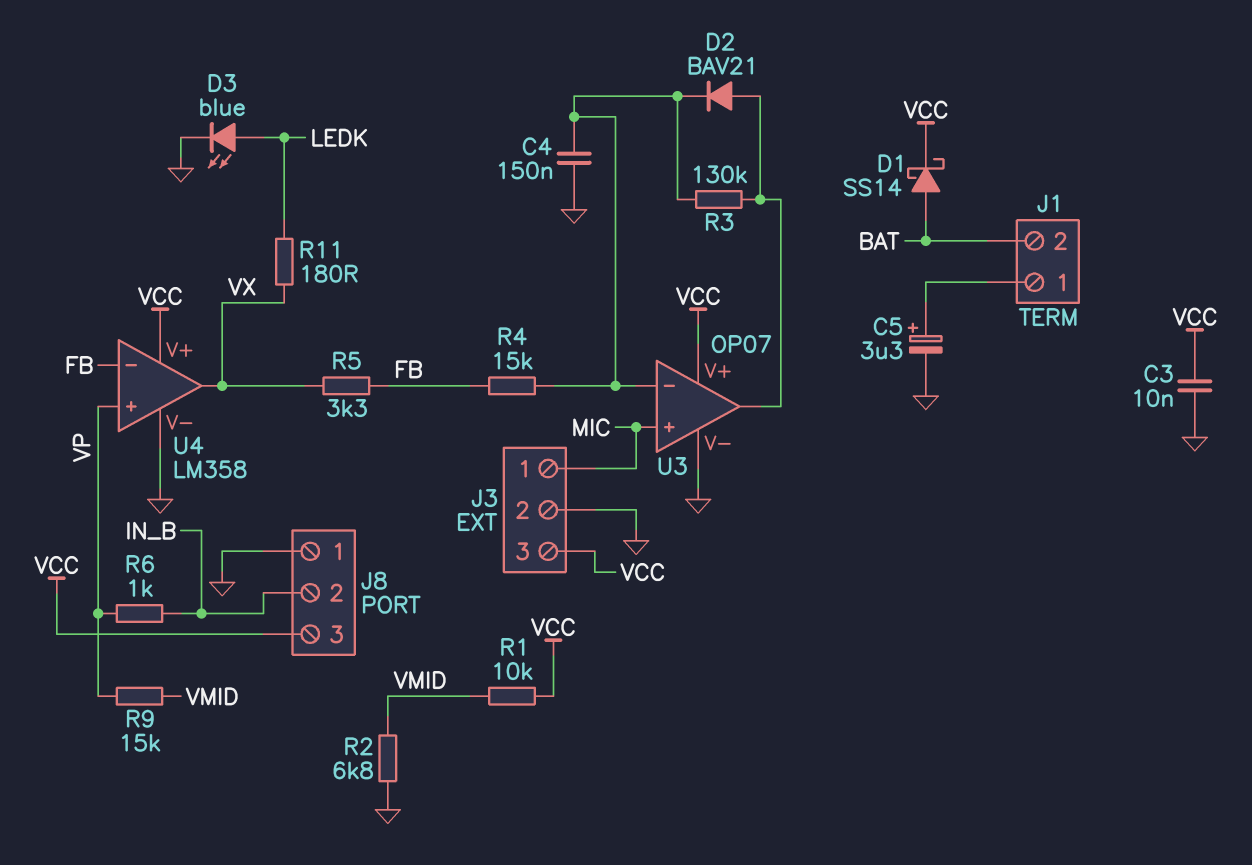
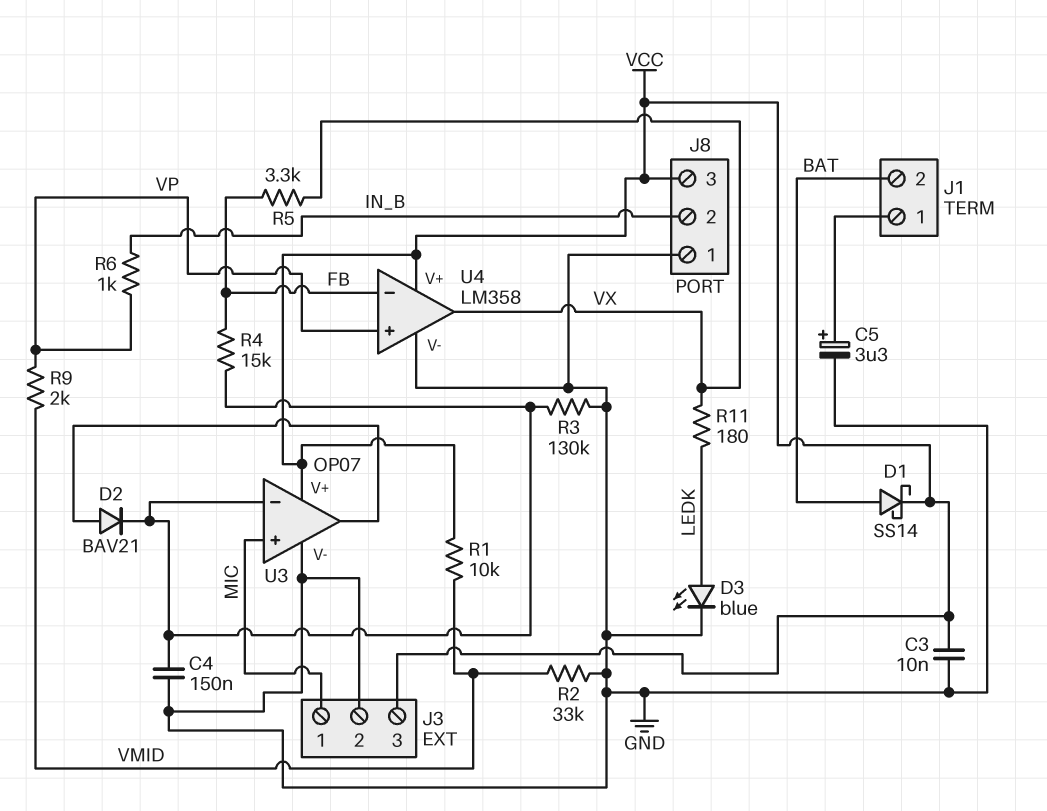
R2: 6.8k (GND, VMID) -> 33k (GND, VMID)
R3: 130k (U3/in-, U3/out) -> 130k (GND, U3/in-)
R9: 15k (VMID, VP) -> 2k (VMID, VP)

